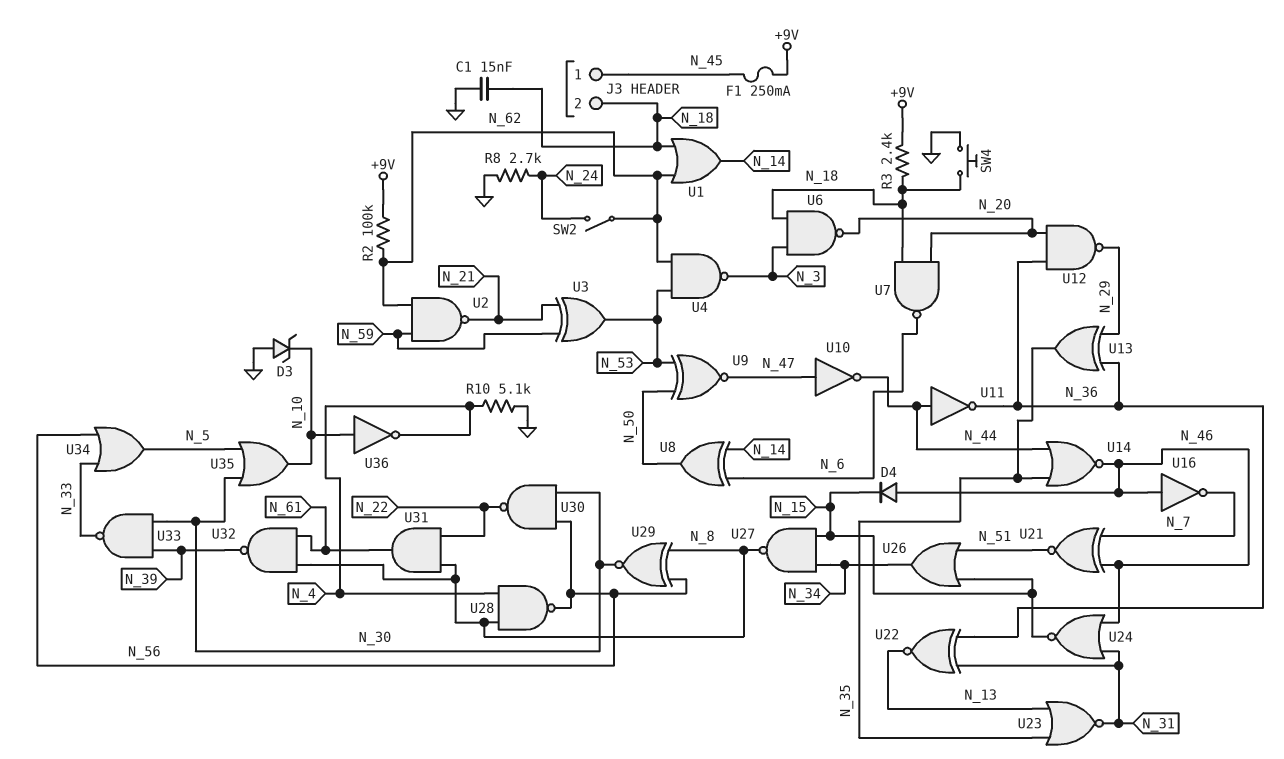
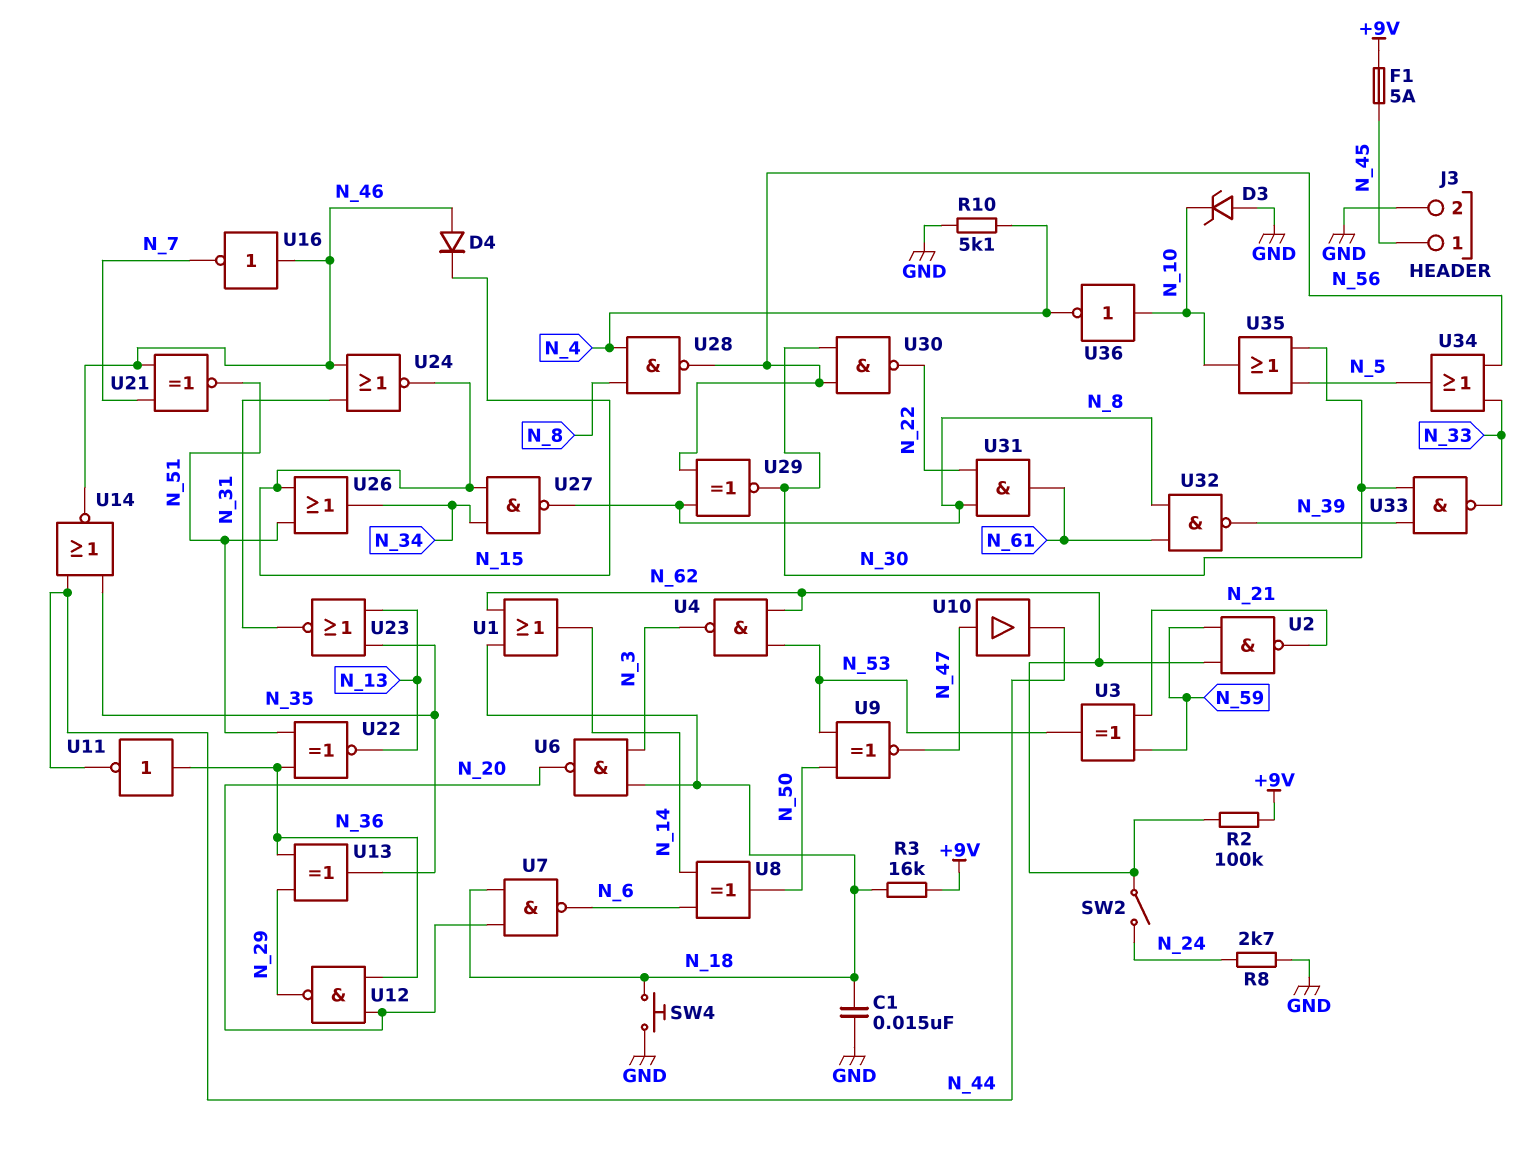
F1: 250mA (+9V, N_45) -> 5A (+9V, N_45)
J3 pin 2: N_18 -> GND
R3: 2.4k (+9V, N_18) -> 16k (+9V, N_18)
U10: NOT (in N_47, out N_44) -> buffer (in N_47, out N_44)
U11: NOT (in N_44, out N_36) -> NOT (in N_36, out N_44)
U22: XNOR (in N_31, in N_36, out N_13) -> XNOR (in N_36, in N_51, out N_13)

